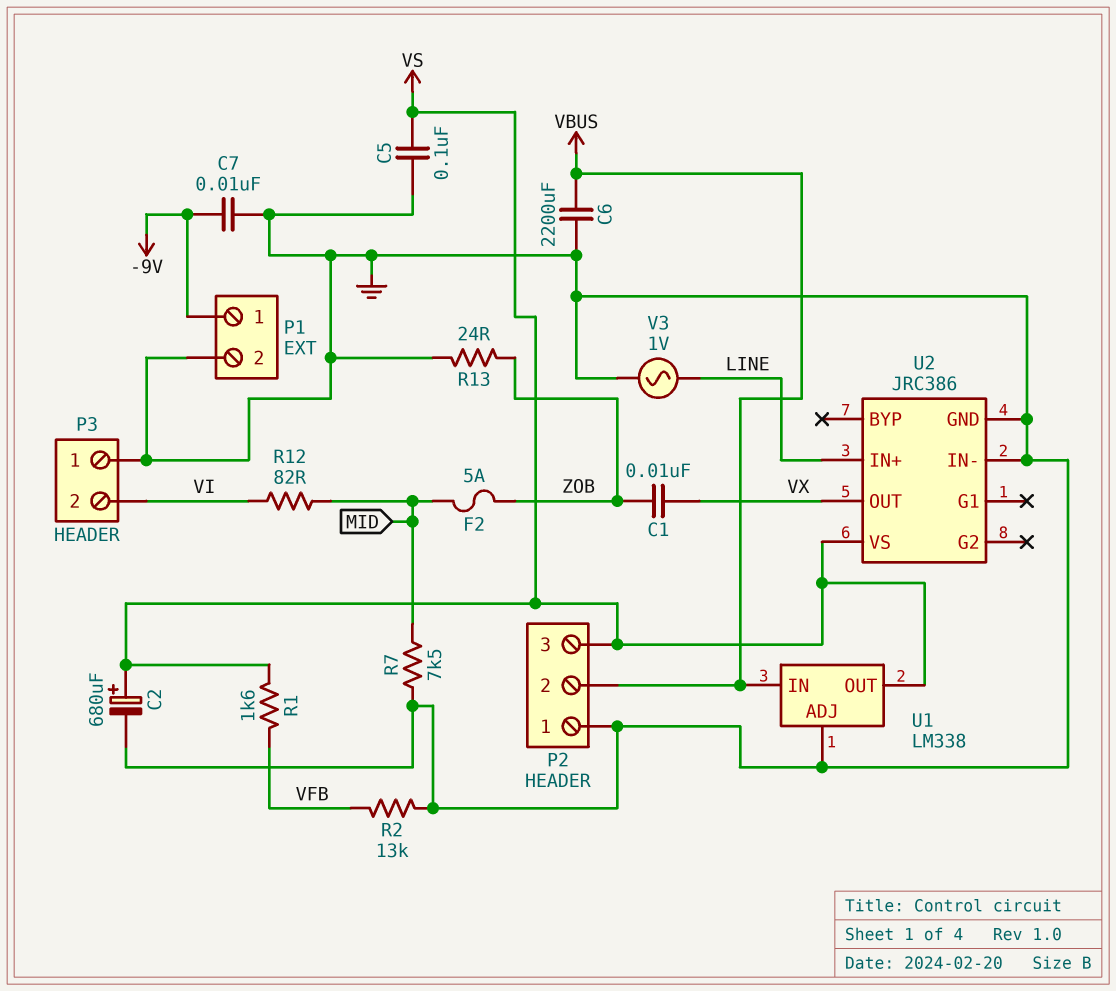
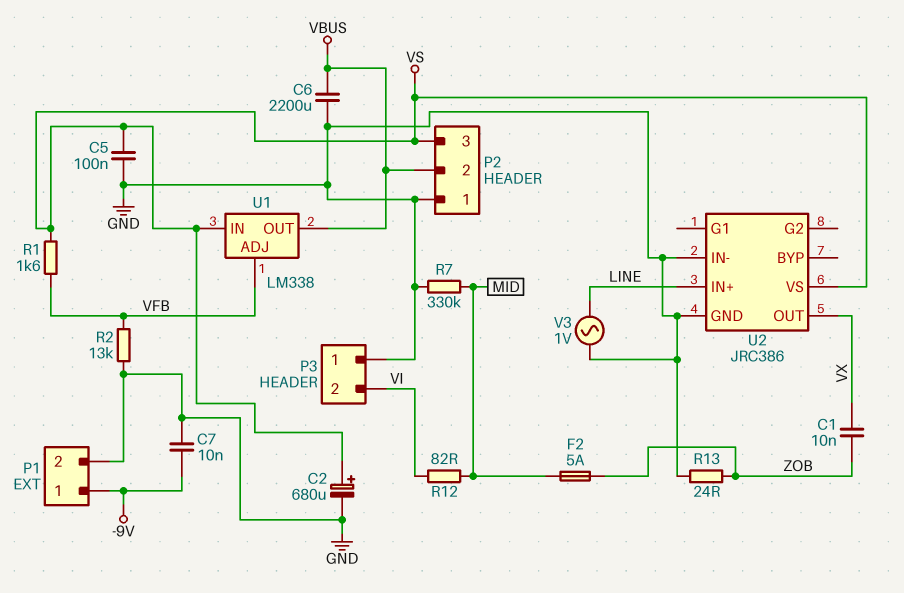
R7: 7.5k (GND, MID) -> 330k (GND, MID)
U1 pin ADJ: GND -> VFB
U1 pin IN: VBUS -> VS
U1 pin OUT: VS -> VBUS

